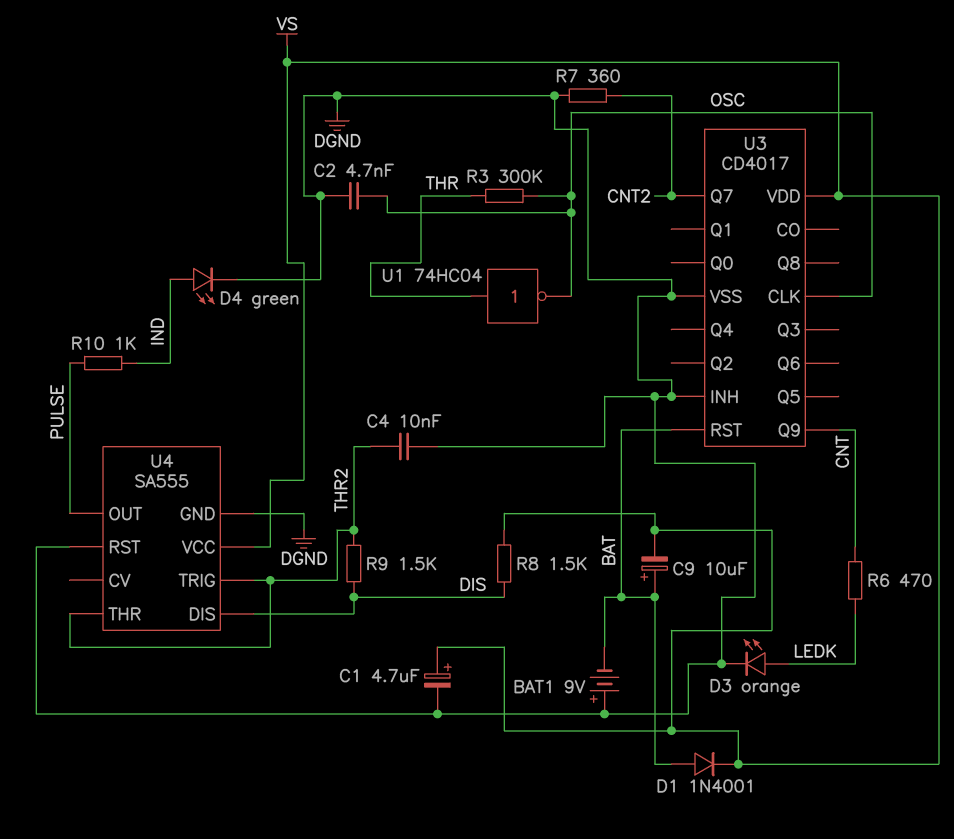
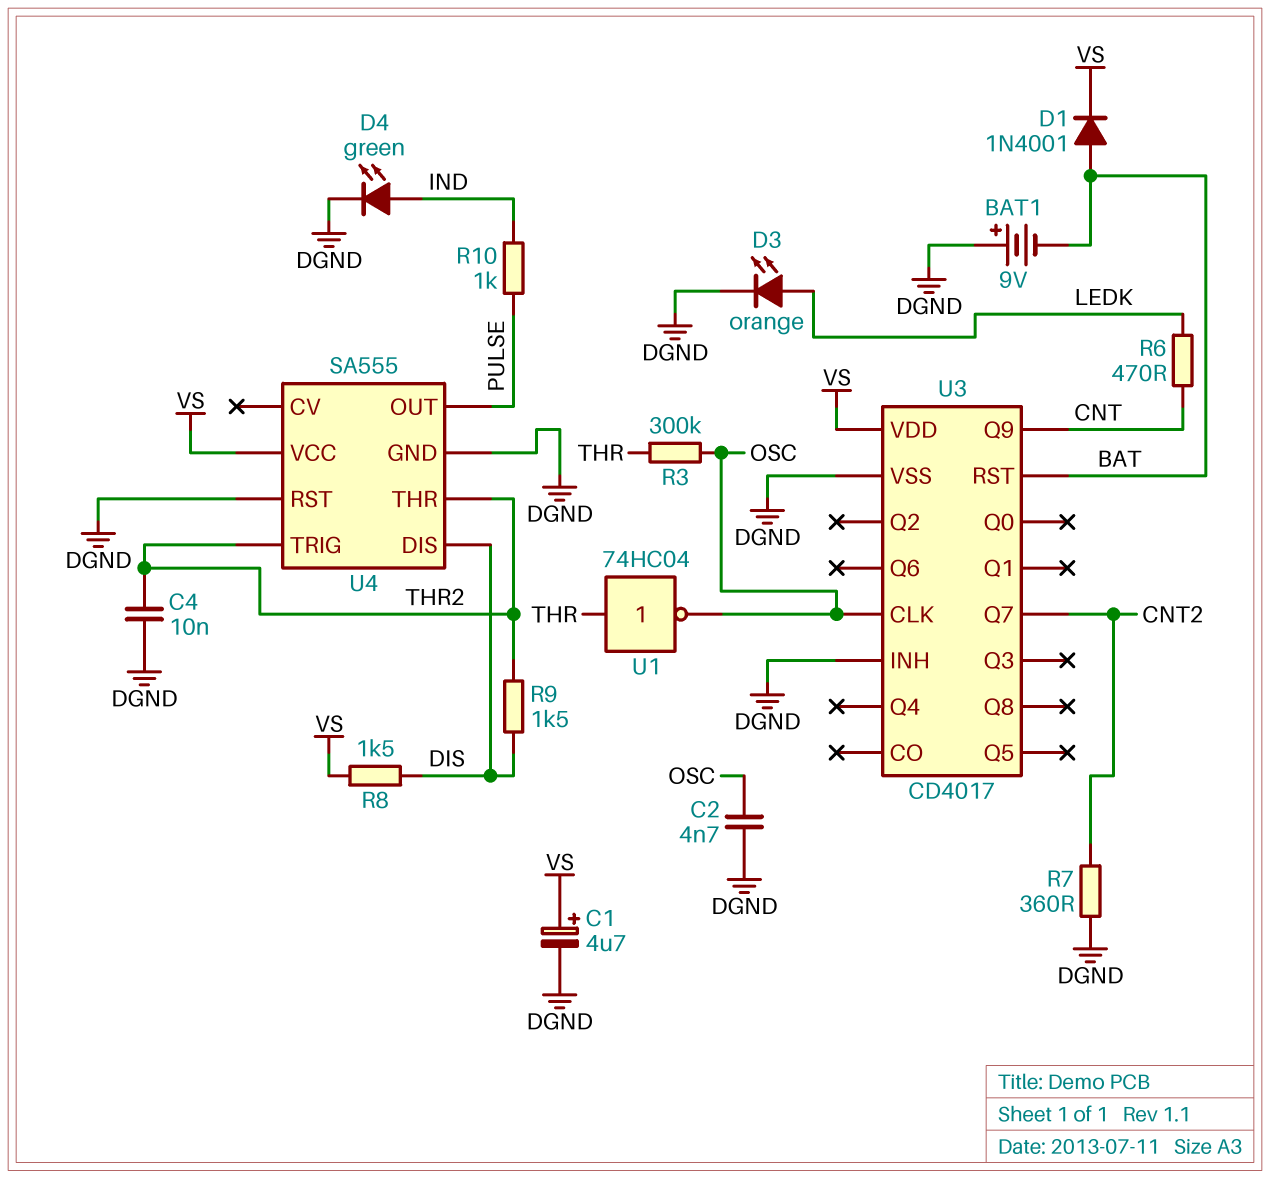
C9: 10uF (plus BAT, minus VS) -> none

